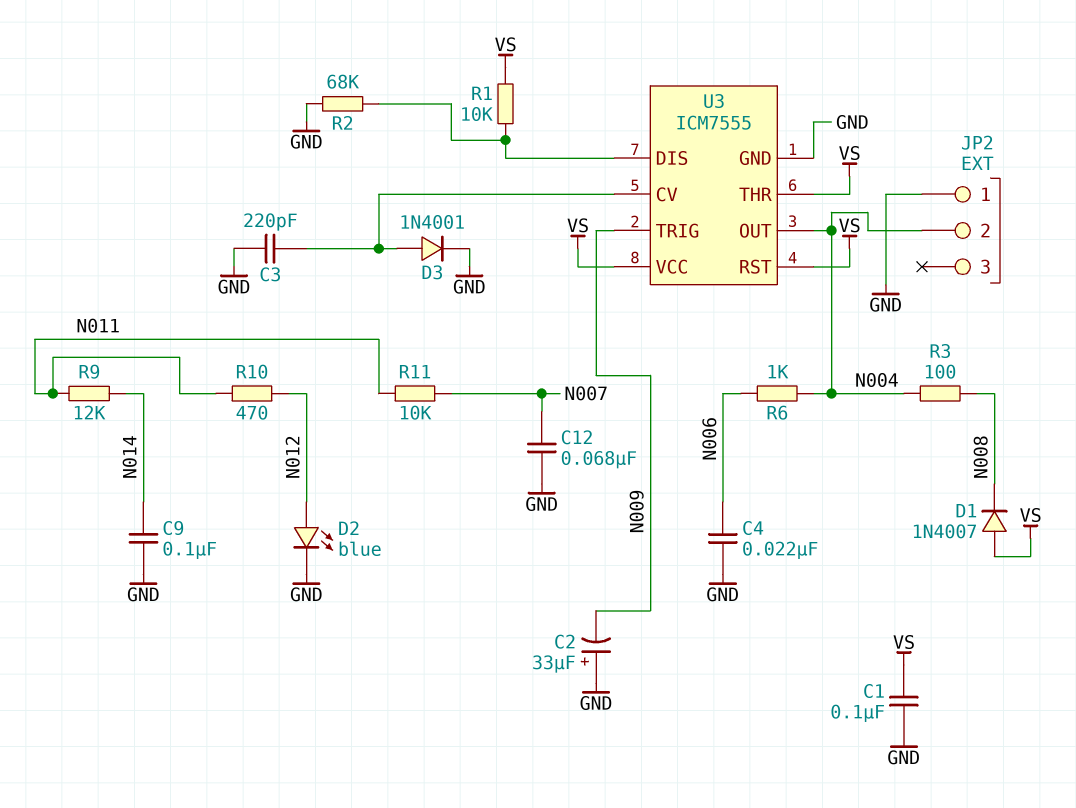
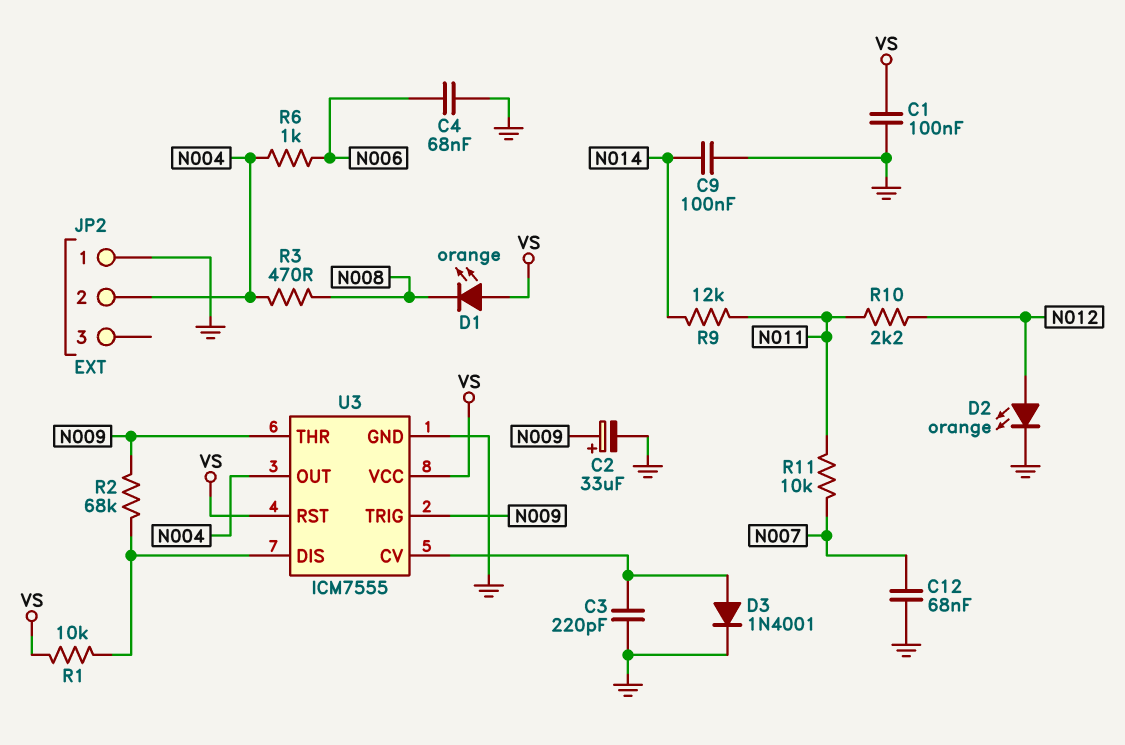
C2: 33uF (plus GND, minus N009) -> 33uF (plus N009, minus GND)
C4: 22nF (GND, N006) -> 68nF (GND, N006)
D1: diode 1N4007 (A VS, K N008) -> LED orange (A VS, K N008)
D2: LED blue (A N012, K GND) -> LED orange (A N012, K GND)
R2: 68k (GND, U3/DIS) -> 68k (N009, U3/DIS)
R3: 100 (N004, N008) -> 470 (N004, N008)
R10: 470 (N011, N012) -> 2.2k (N011, N012)
U3 pin THR: VS -> N009

